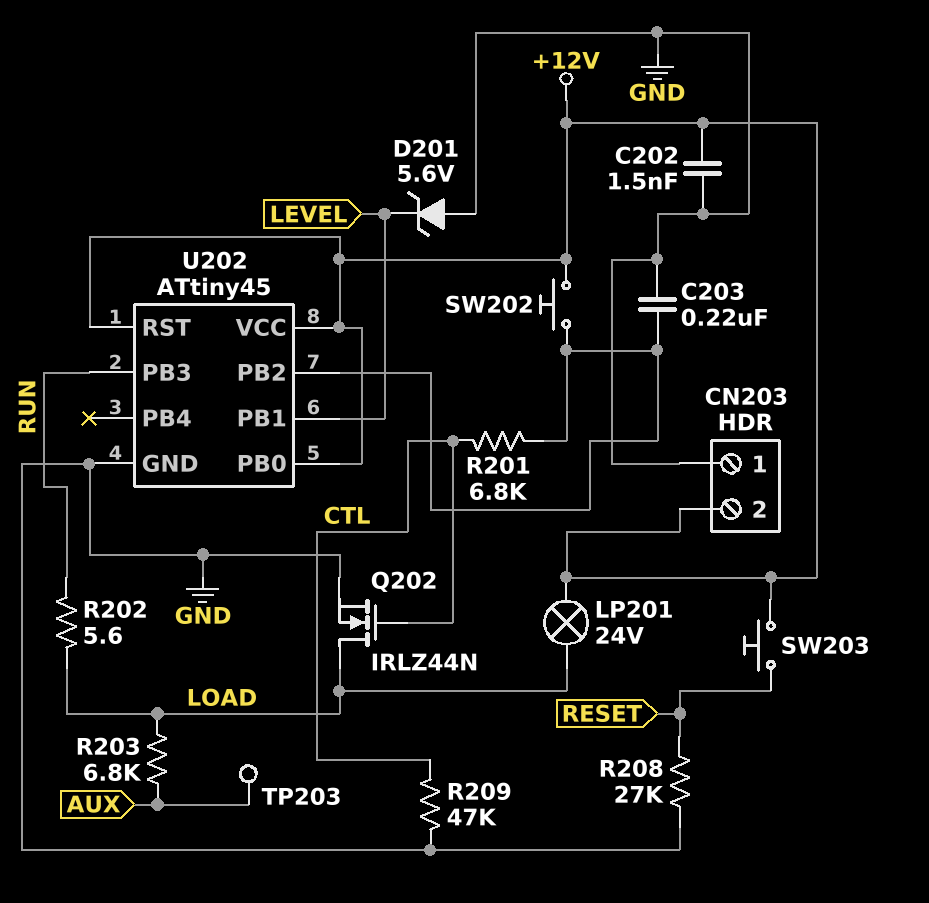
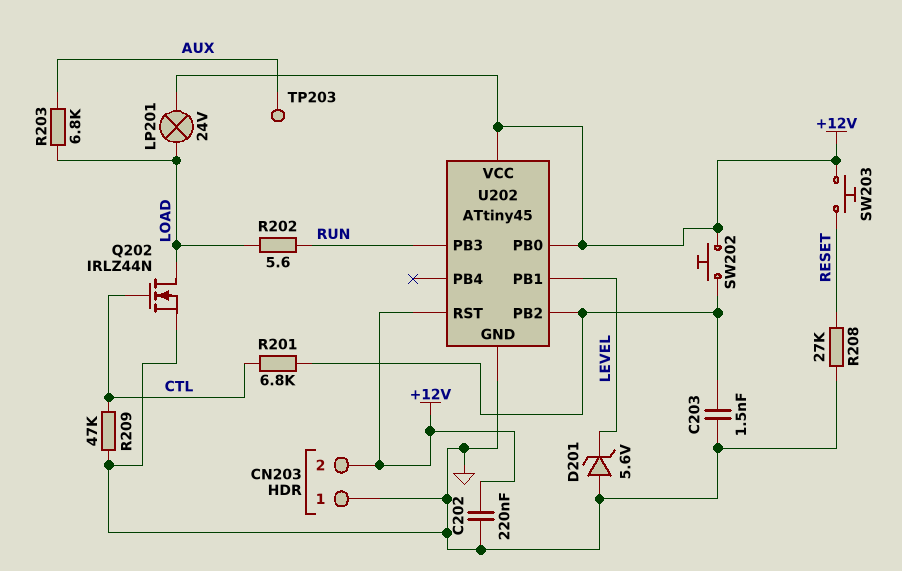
C202: 1.5nF (+12V, GND) -> 220nF (+12V, GND)
C203: 220nF (GND, U202/PB2) -> 1.5nF (GND, U202/PB2)

